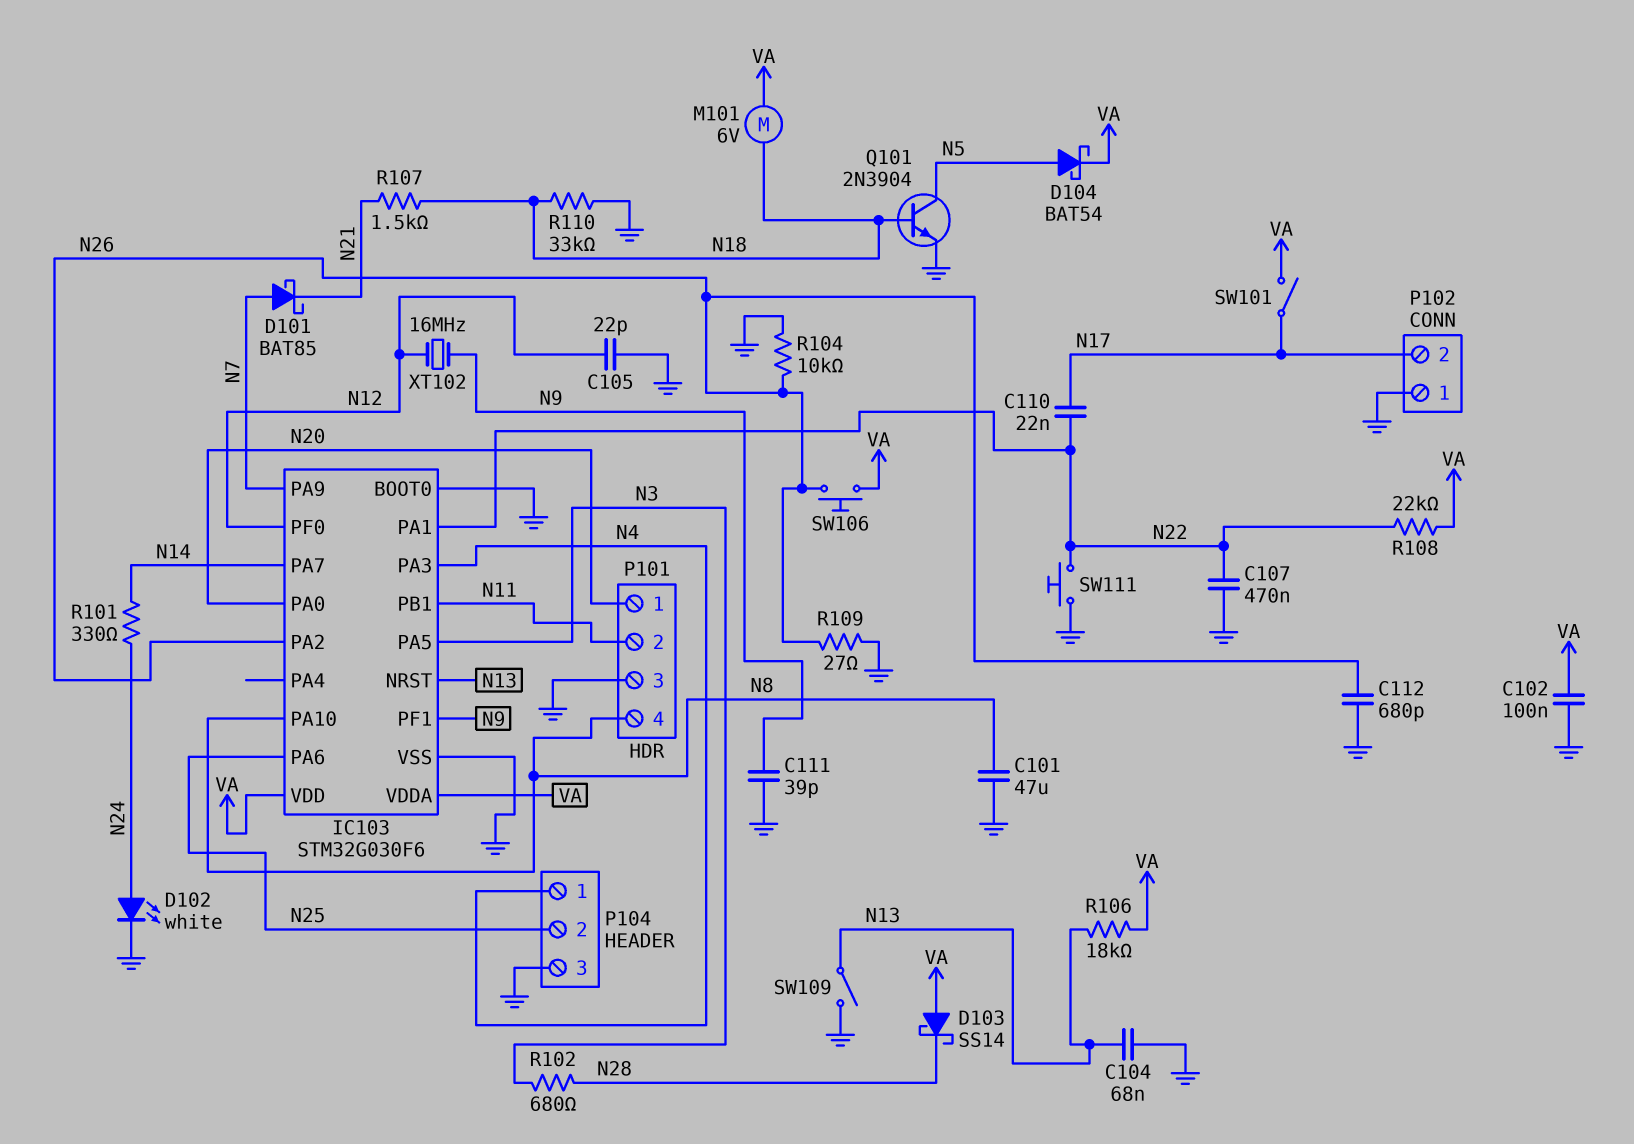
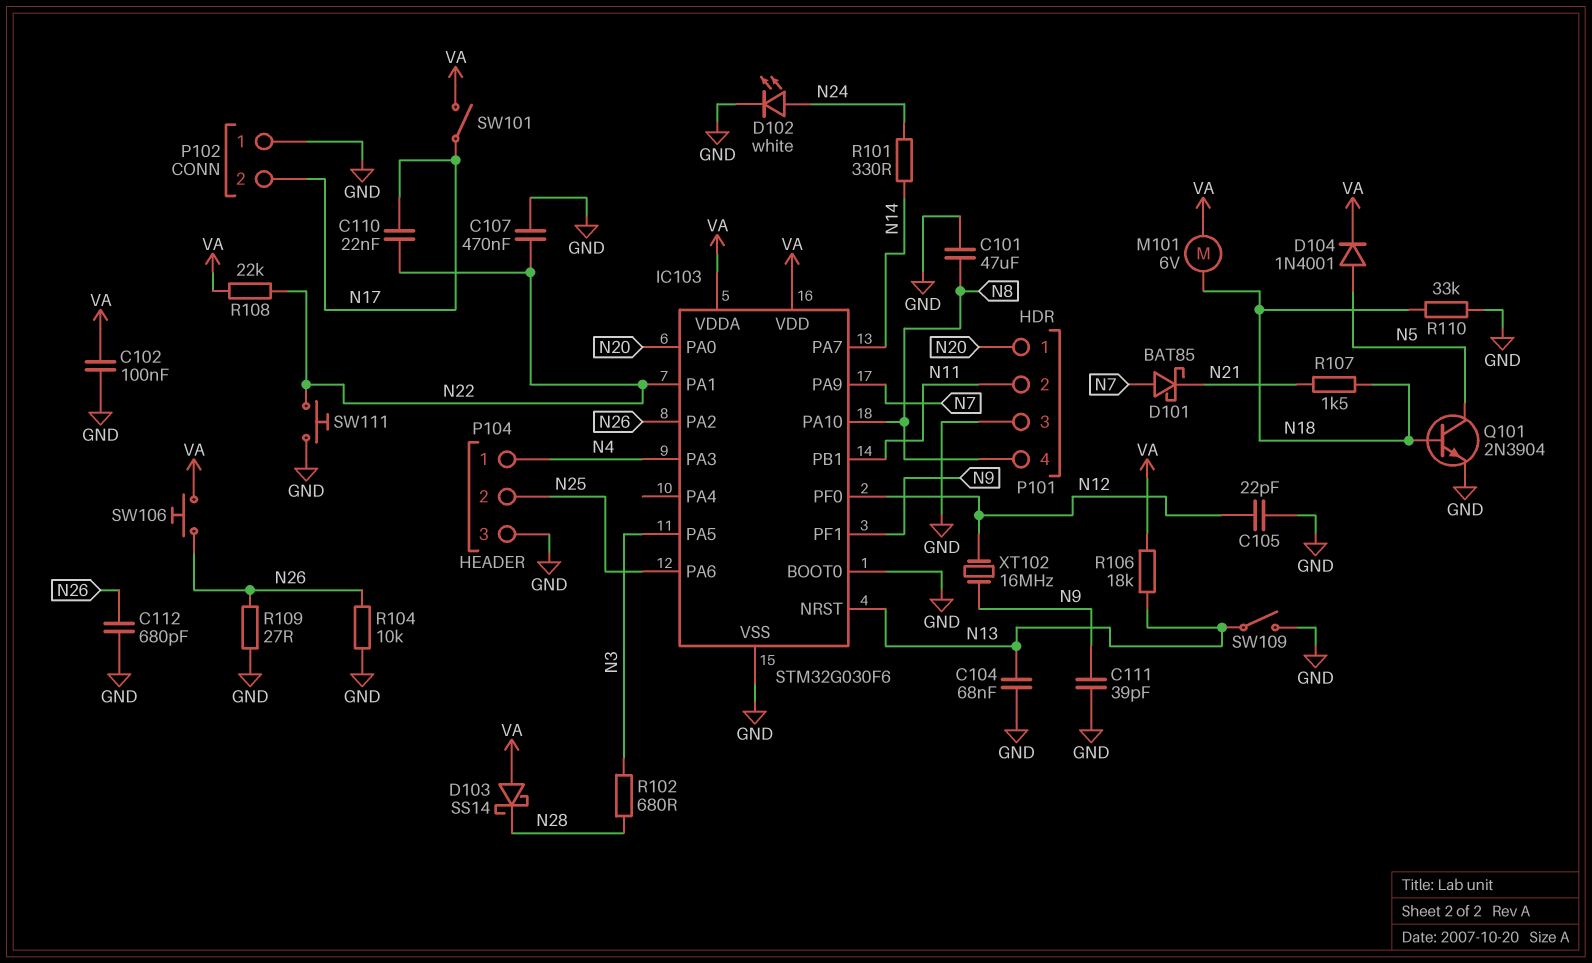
D104: schottky BAT54 (A N5, K VA) -> diode 1N4001 (A N5, K VA)

